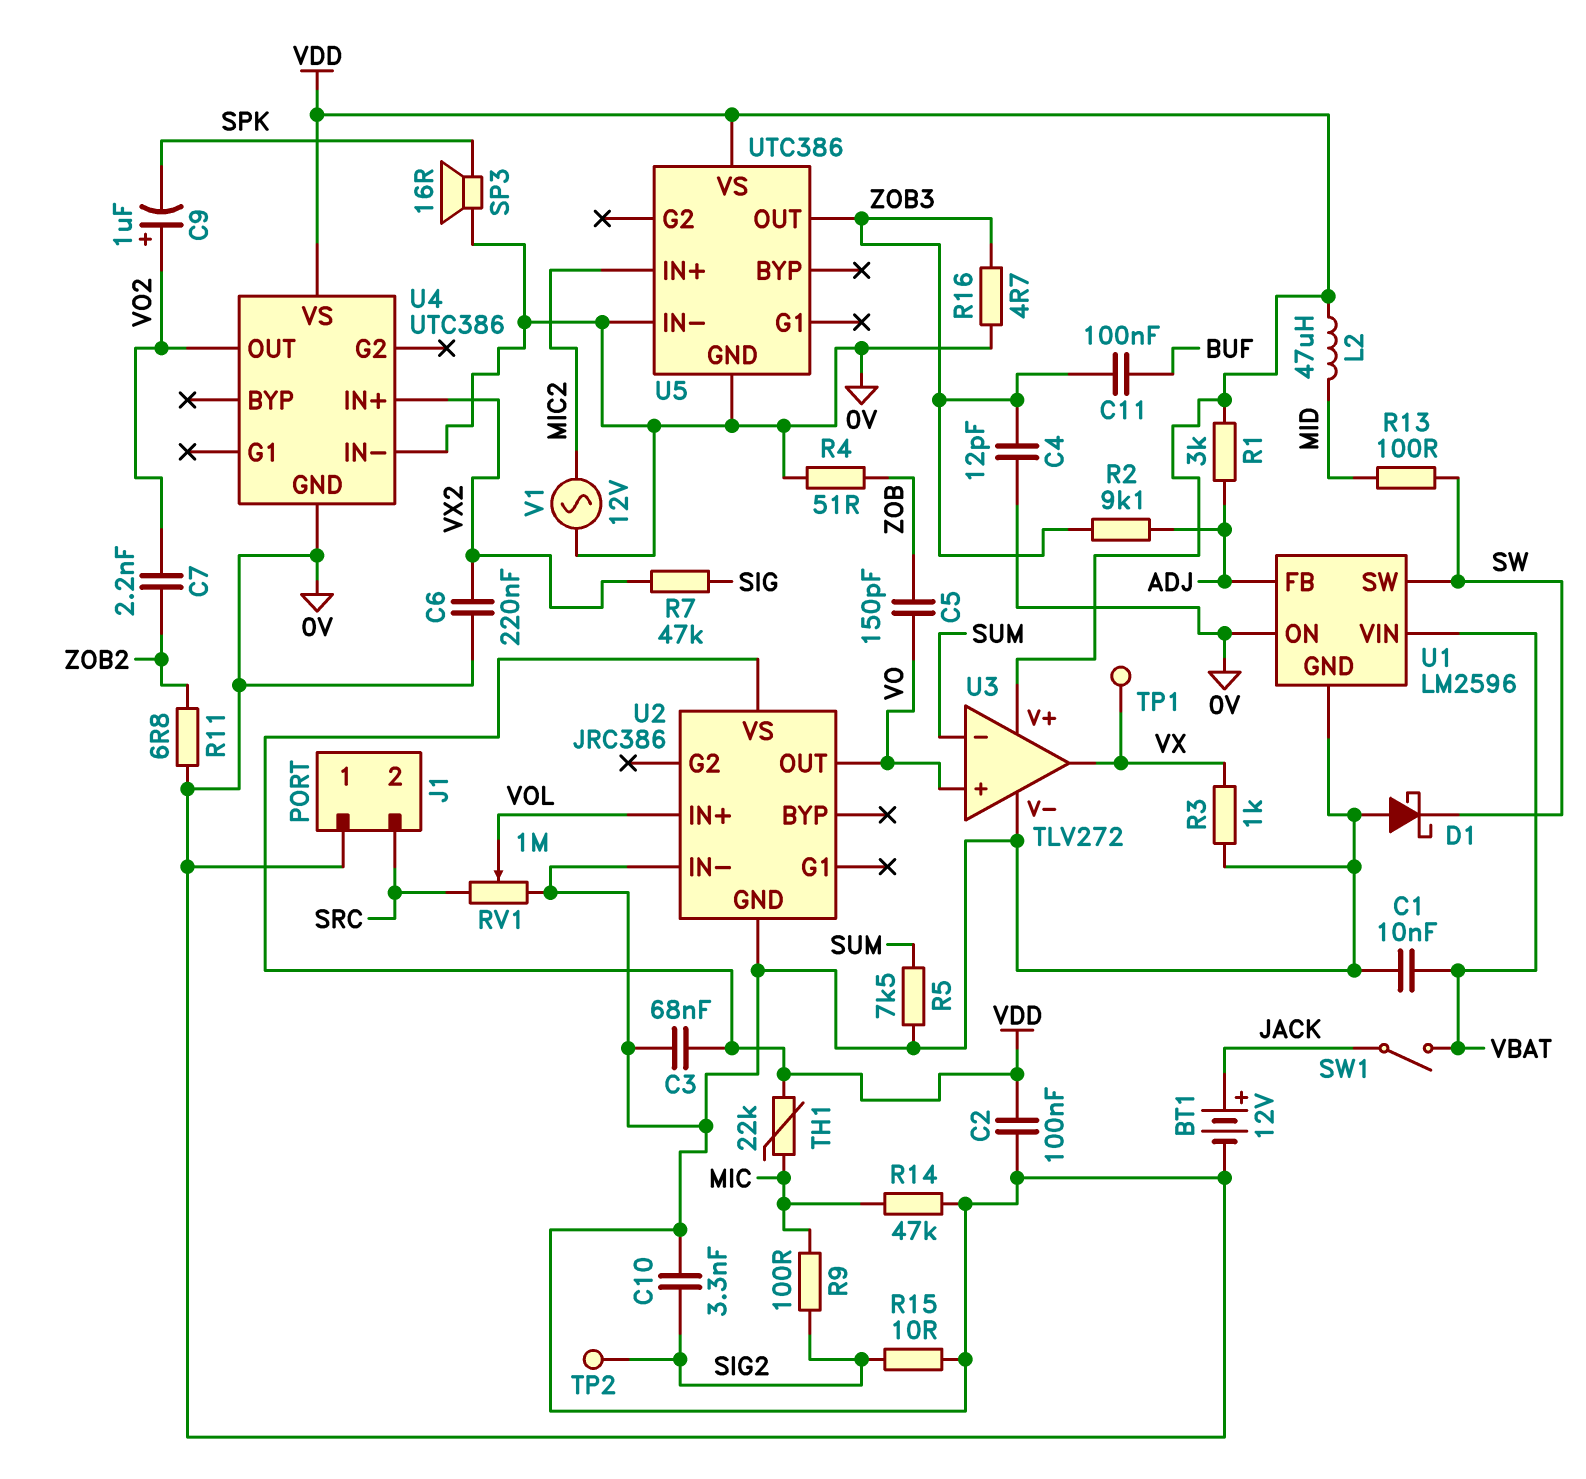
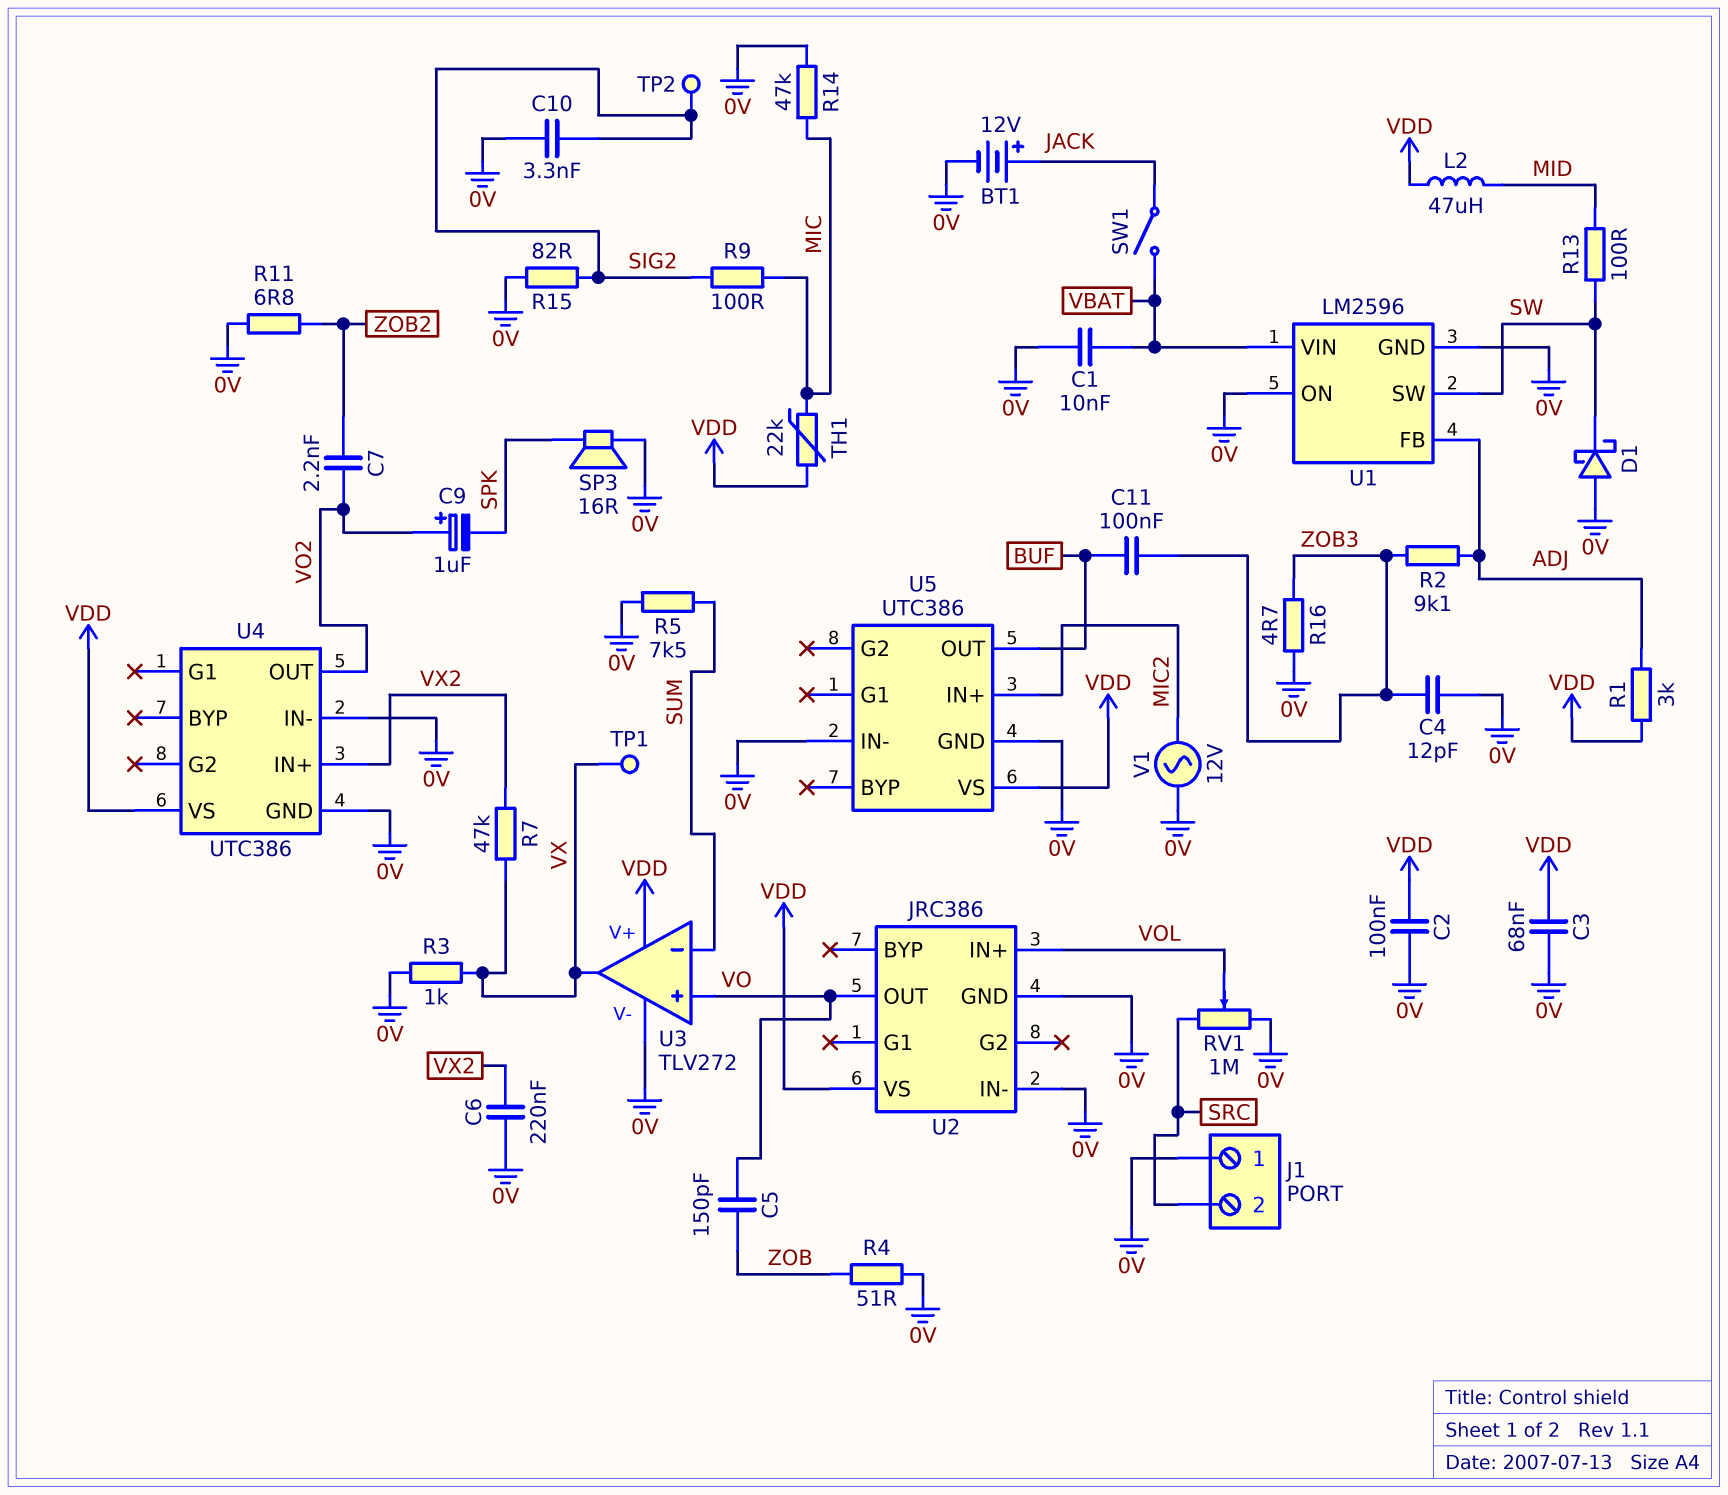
R7: 47k (SIG, VX2) -> 47k (VX, VX2)
R15: 10 (0V, SIG2) -> 82 (0V, SIG2)
U5 pin OUT: ZOB3 -> BUF

